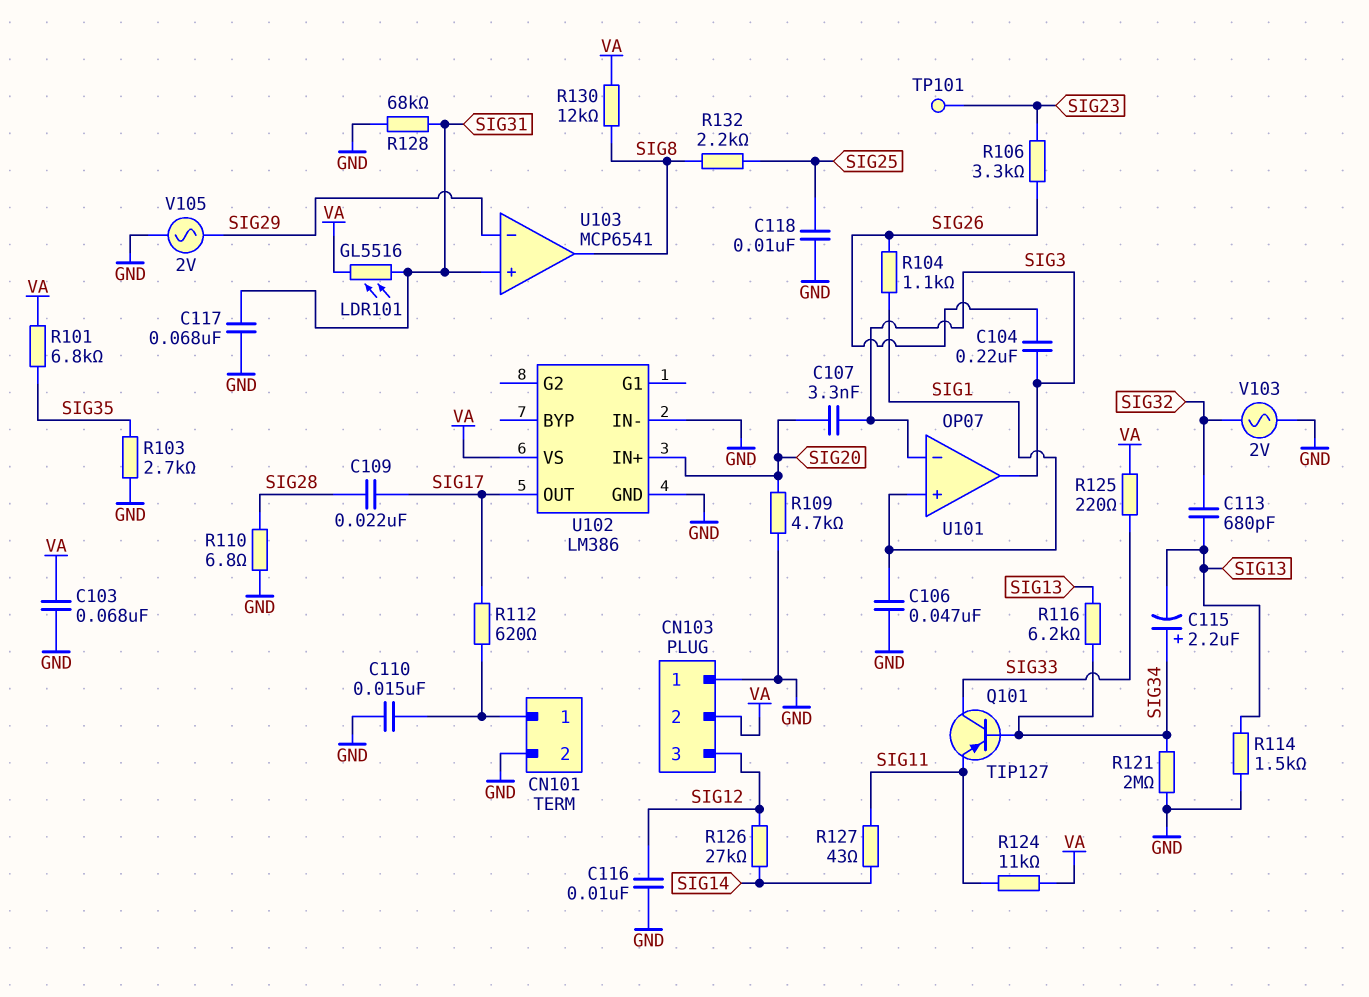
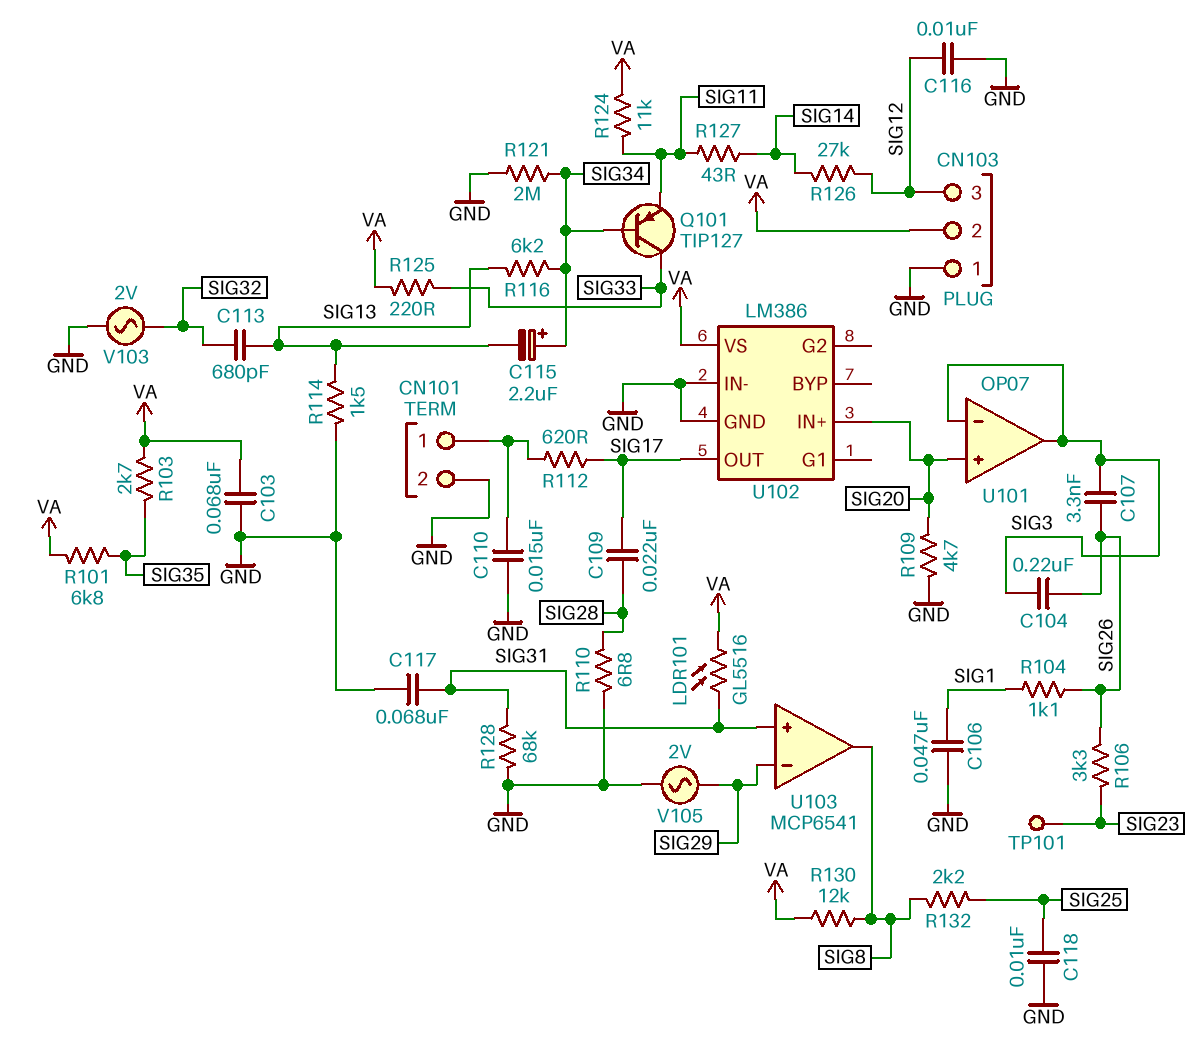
C107: 3.3nF (SIG3, SIG20) -> 3.3nF (SIG3, SIG26)
R103: 2.7k (GND, SIG35) -> 2.7k (SIG35, VA)
U101 pin in+: SIG1 -> SIG20

